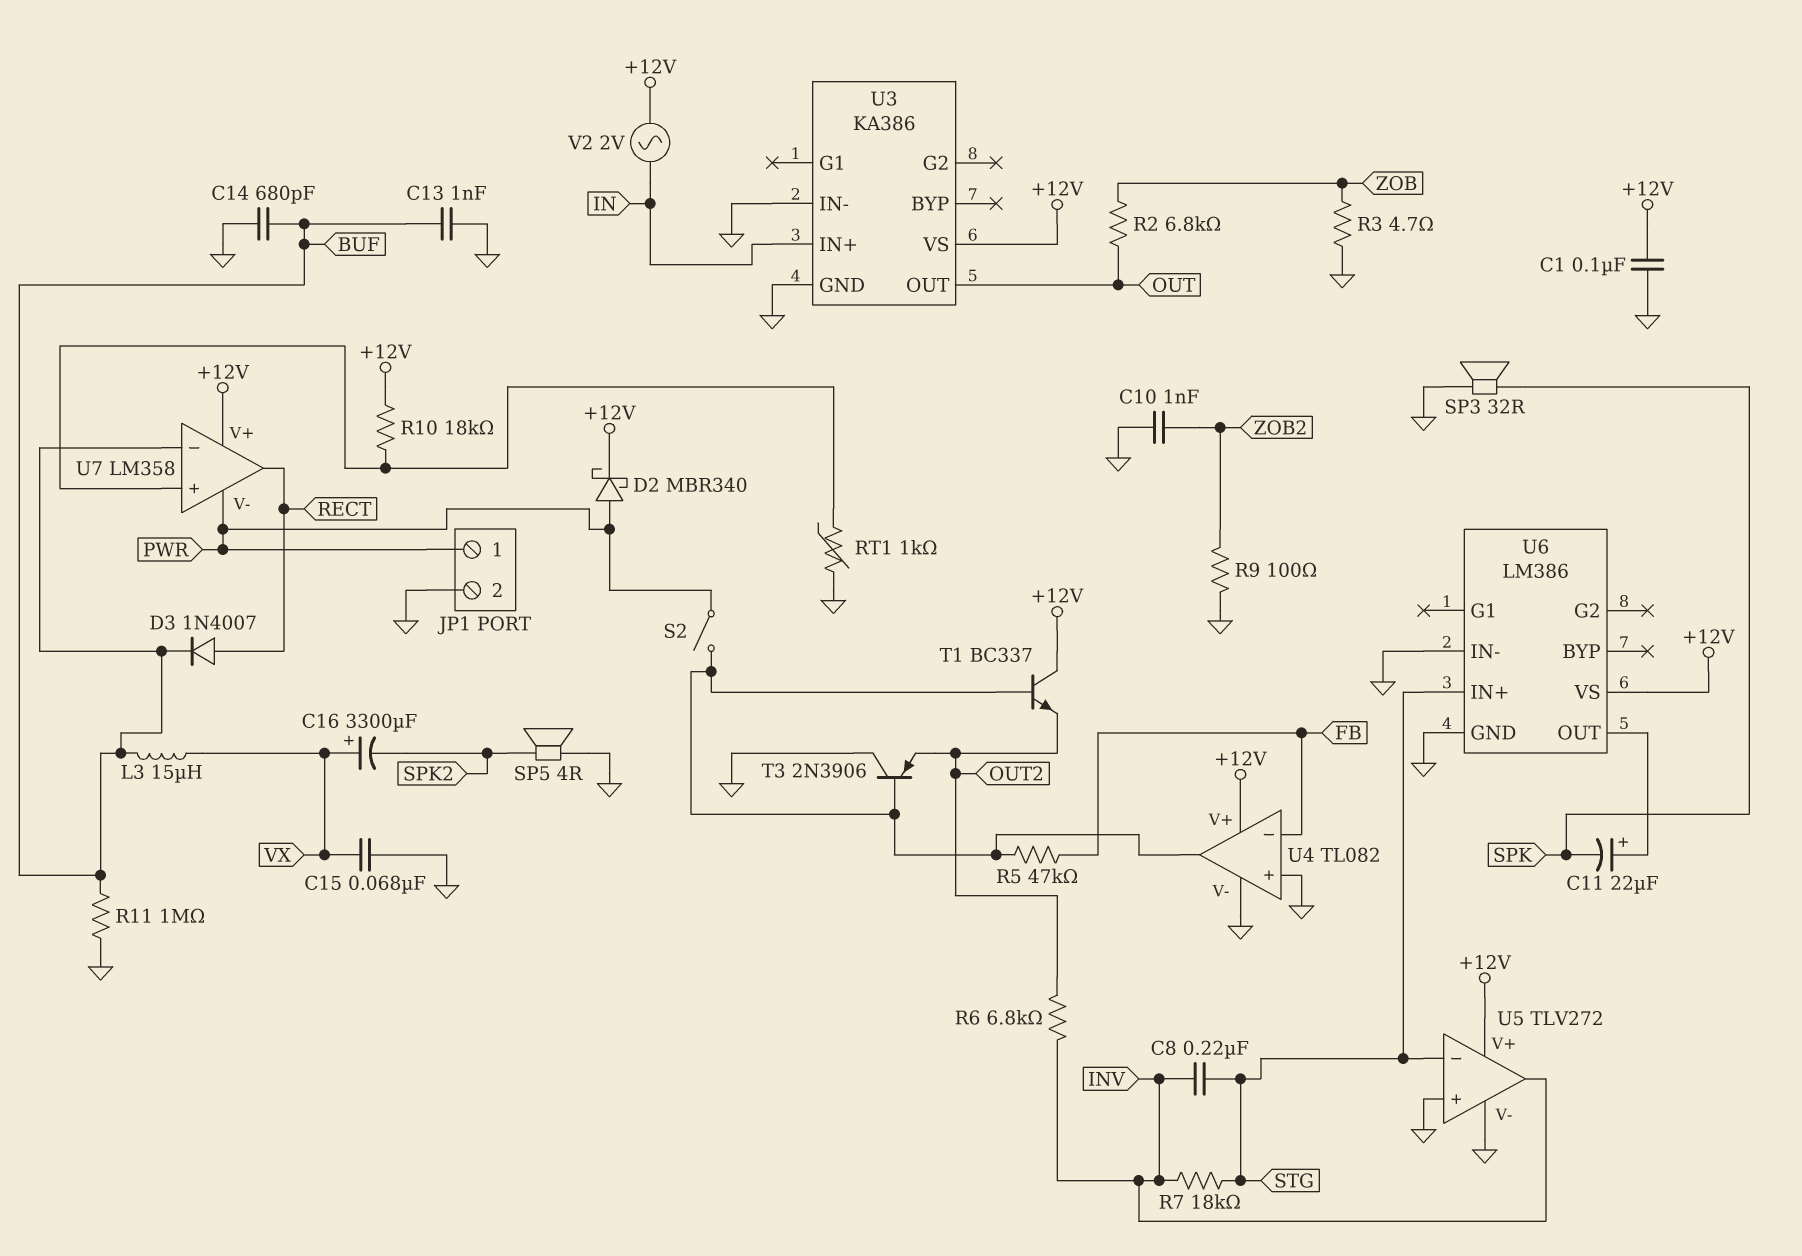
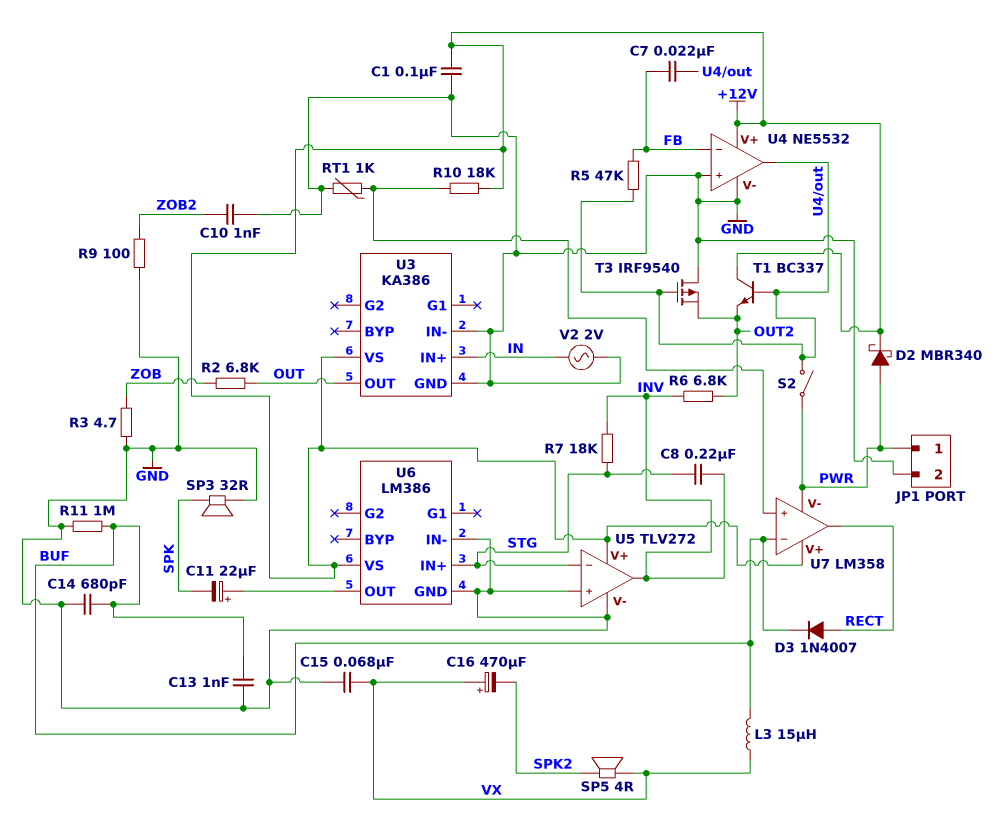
C7: none -> 22nF (FB, U4/out)
C16: 3300uF (plus VX, minus SPK2) -> 470uF (plus VX, minus SPK2)
SP5: speaker 4R (GND, SPK2) -> speaker 4R (SPK2, VX)
T3: PNP 2N3906 (B U4/out, C GND, E OUT2) -> PMOS IRF9540 (G U4/out, D GND, S OUT2)
U4: TL082 -> NE5532
V2: AC 2V (+12V, IN) -> AC 2V (GND, IN)

